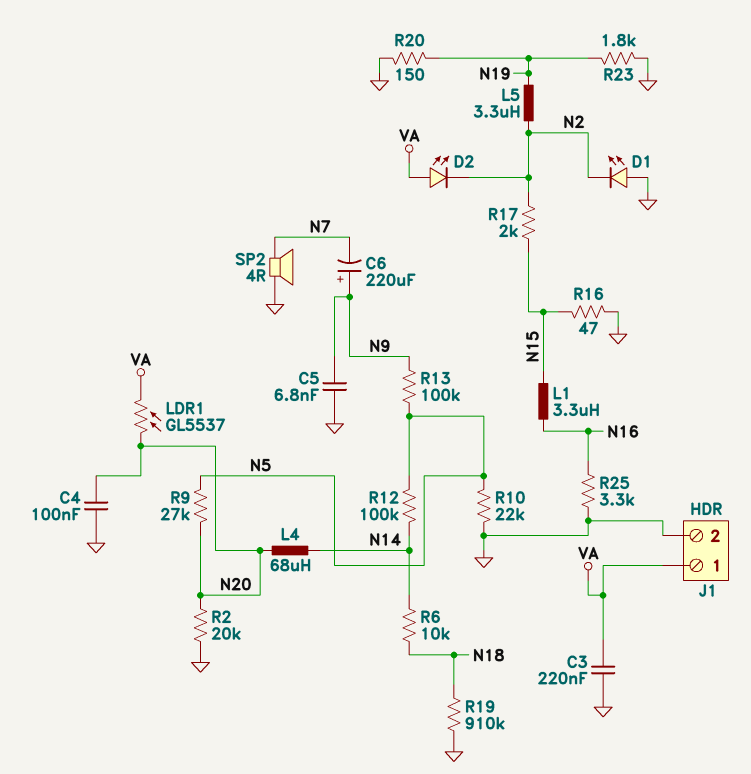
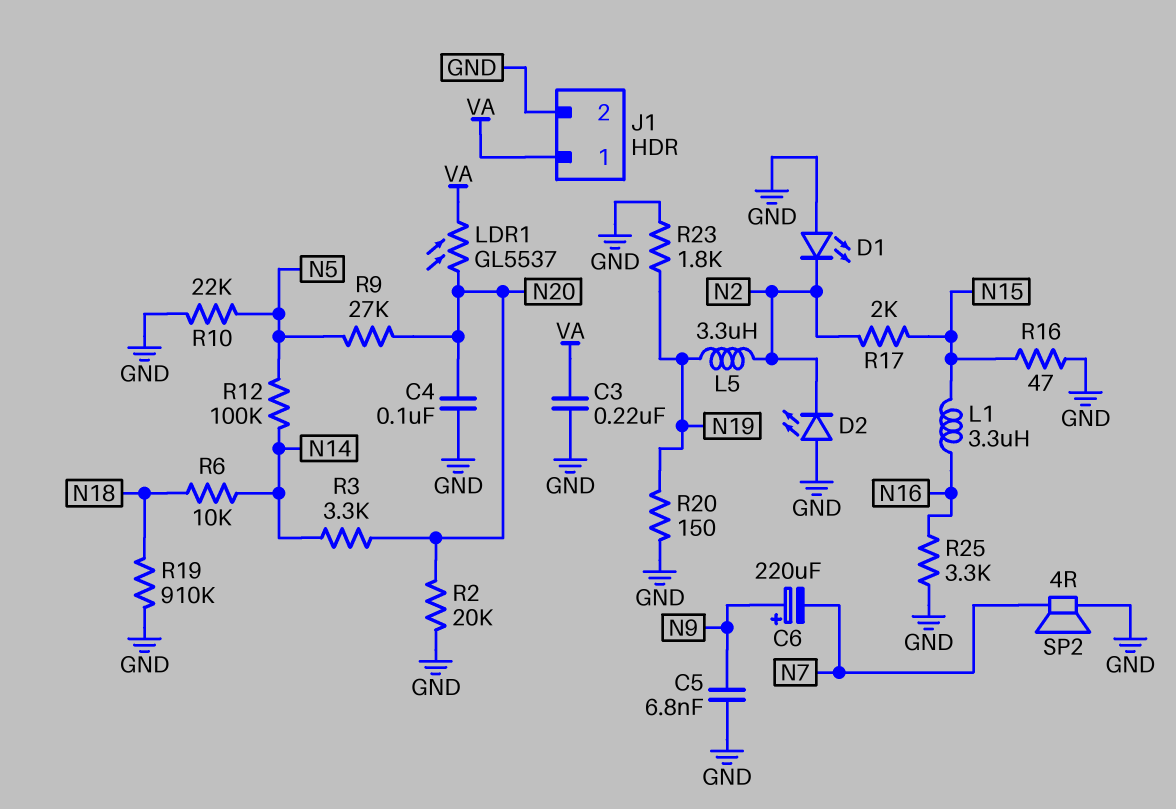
D2: LED (A VA, K N2) -> LED (A GND, K N2)
L4: 68uH (N14, N20) -> none
R3: none -> 3.3k (N14, N20)
R13: 100k (N5, N9) -> none

